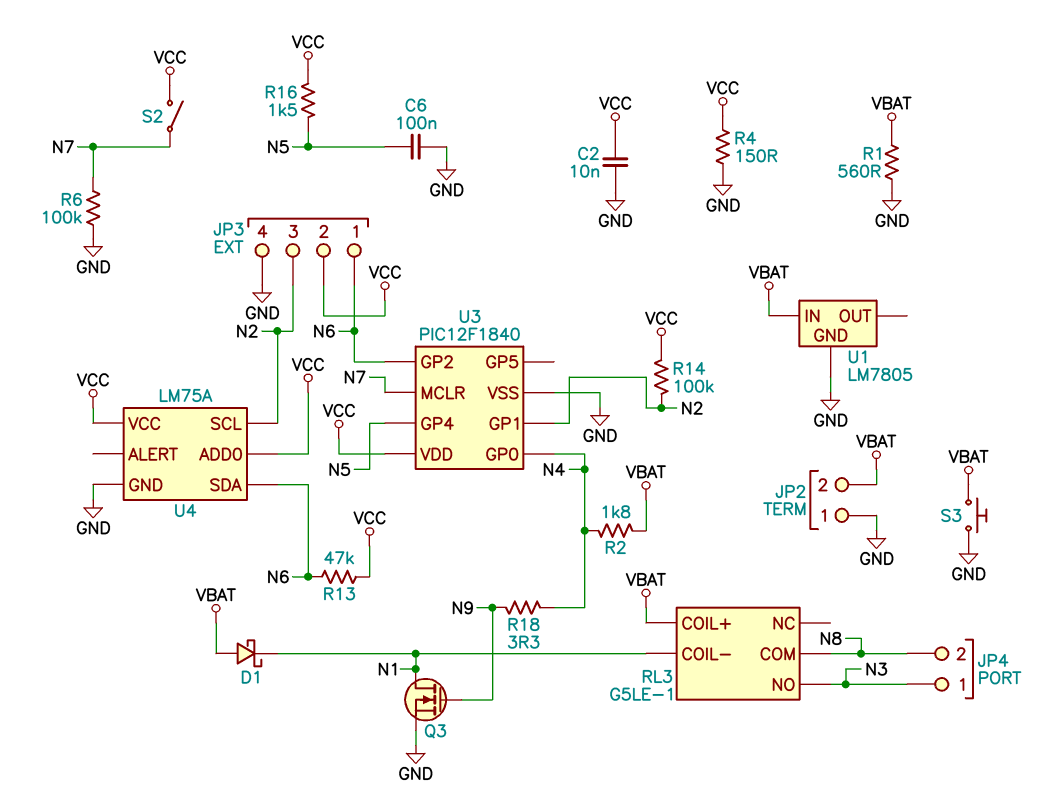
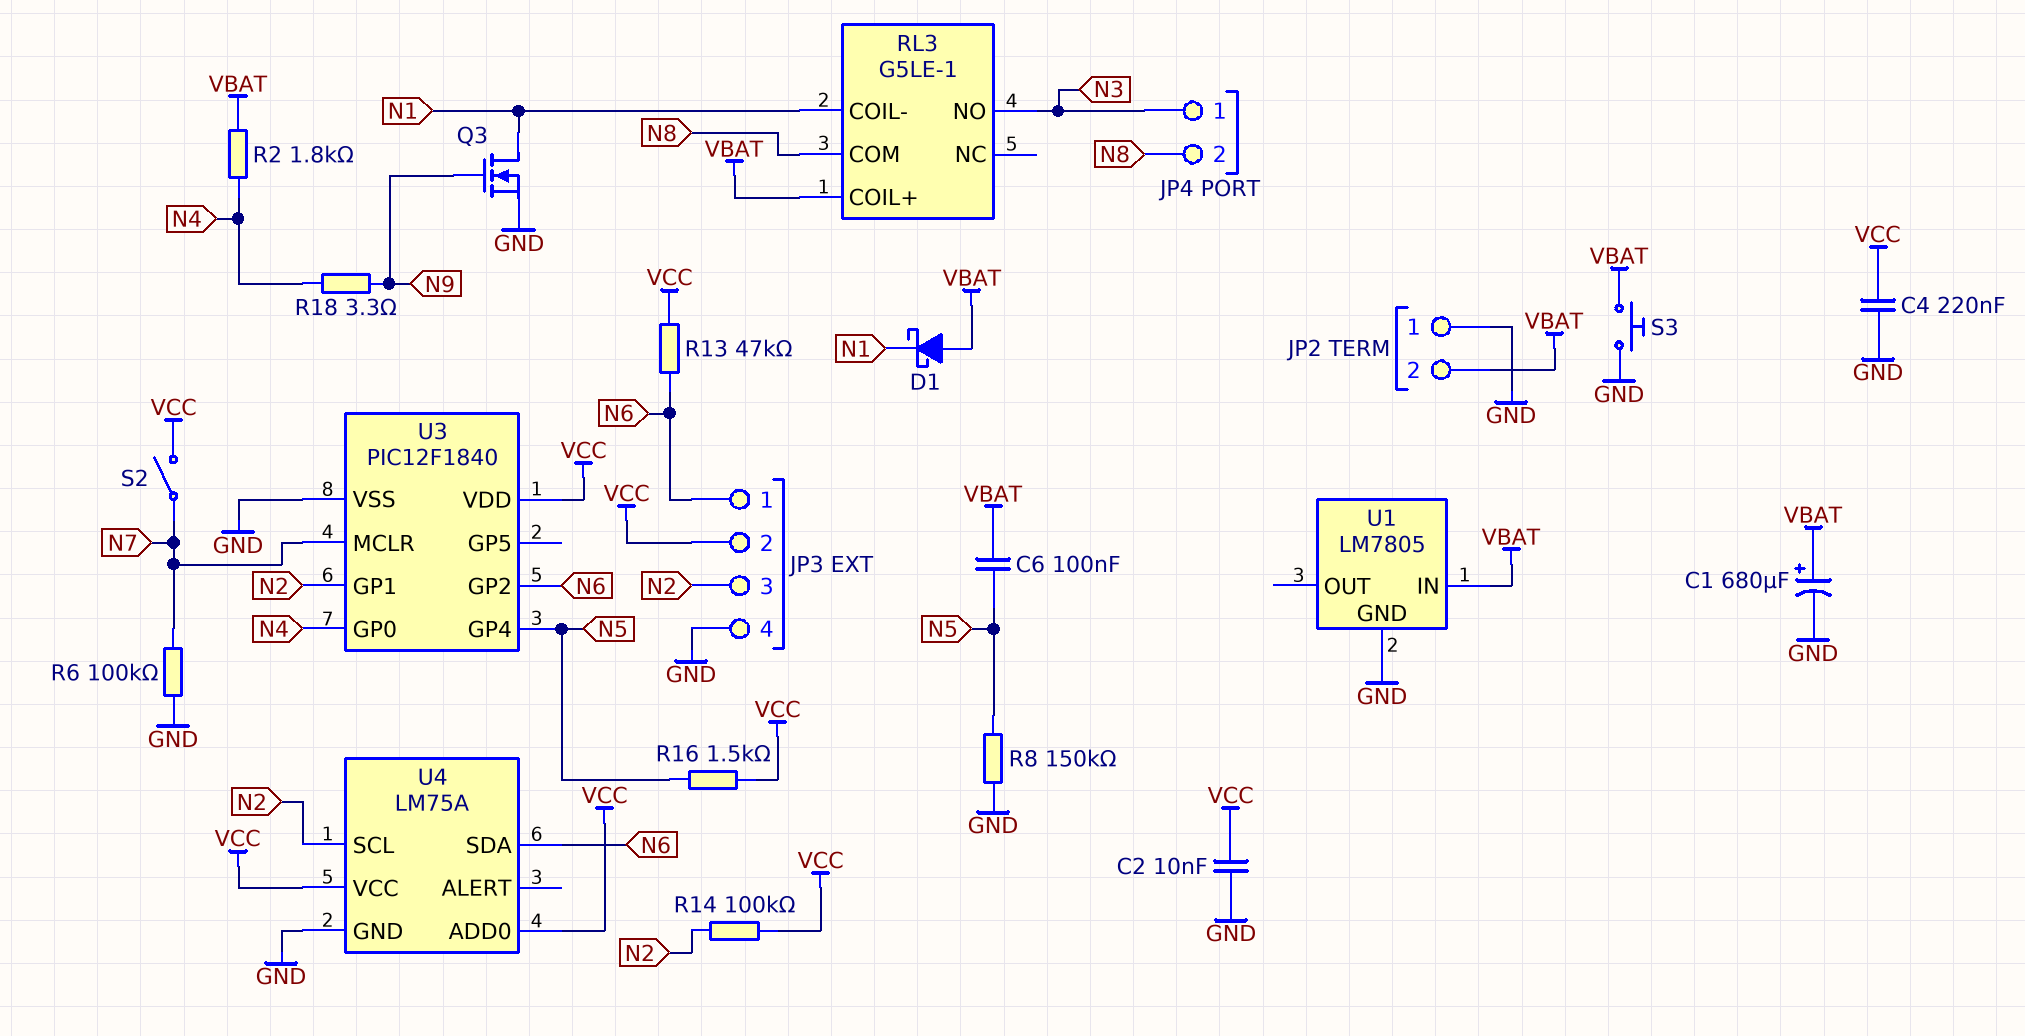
C1: none -> 680uF (plus VBAT, minus GND)
C4: none -> 220nF (GND, VCC)
C6: 100nF (GND, N5) -> 100nF (N5, VBAT)
R1: 560 (GND, VBAT) -> none
R4: 150 (GND, VCC) -> none
R8: none -> 150k (GND, N5)

